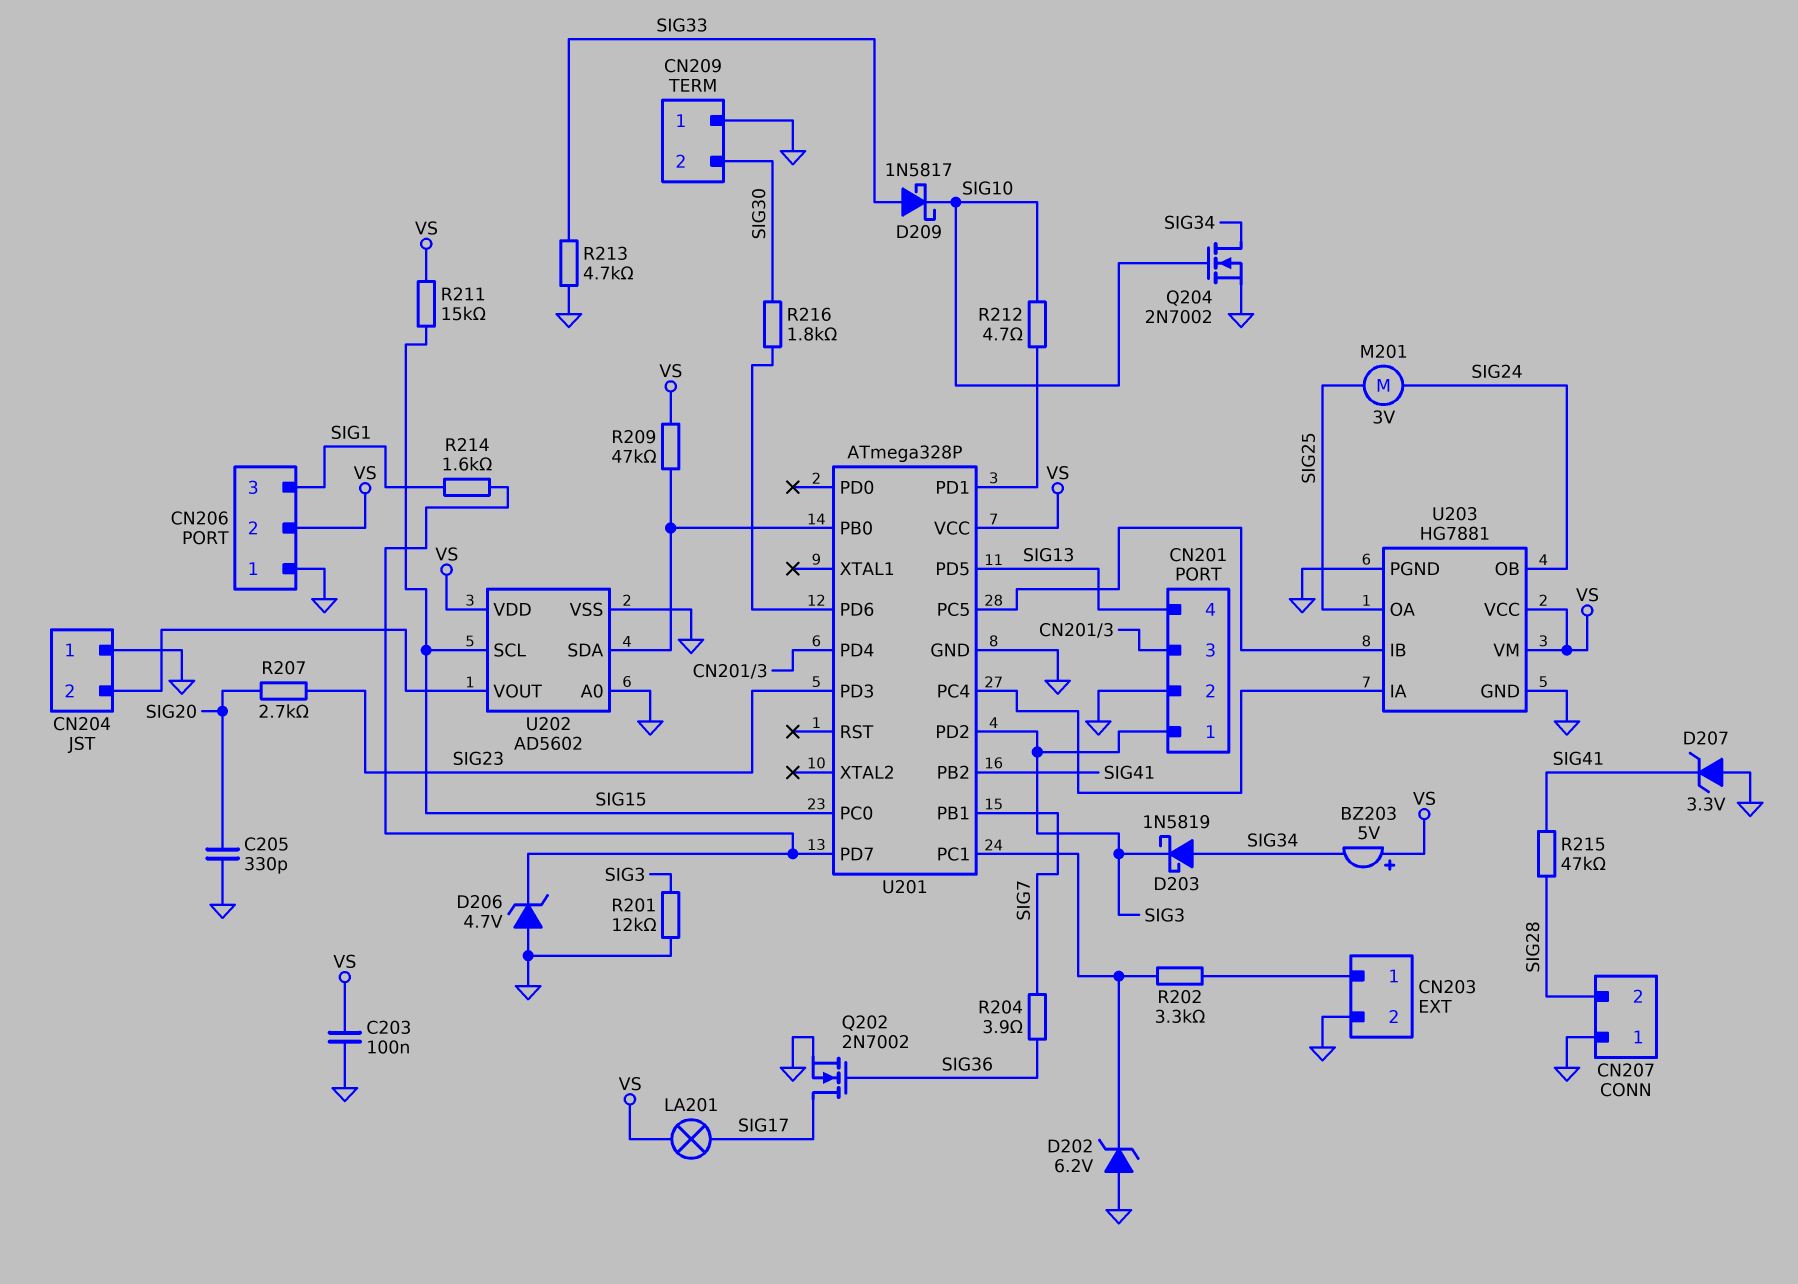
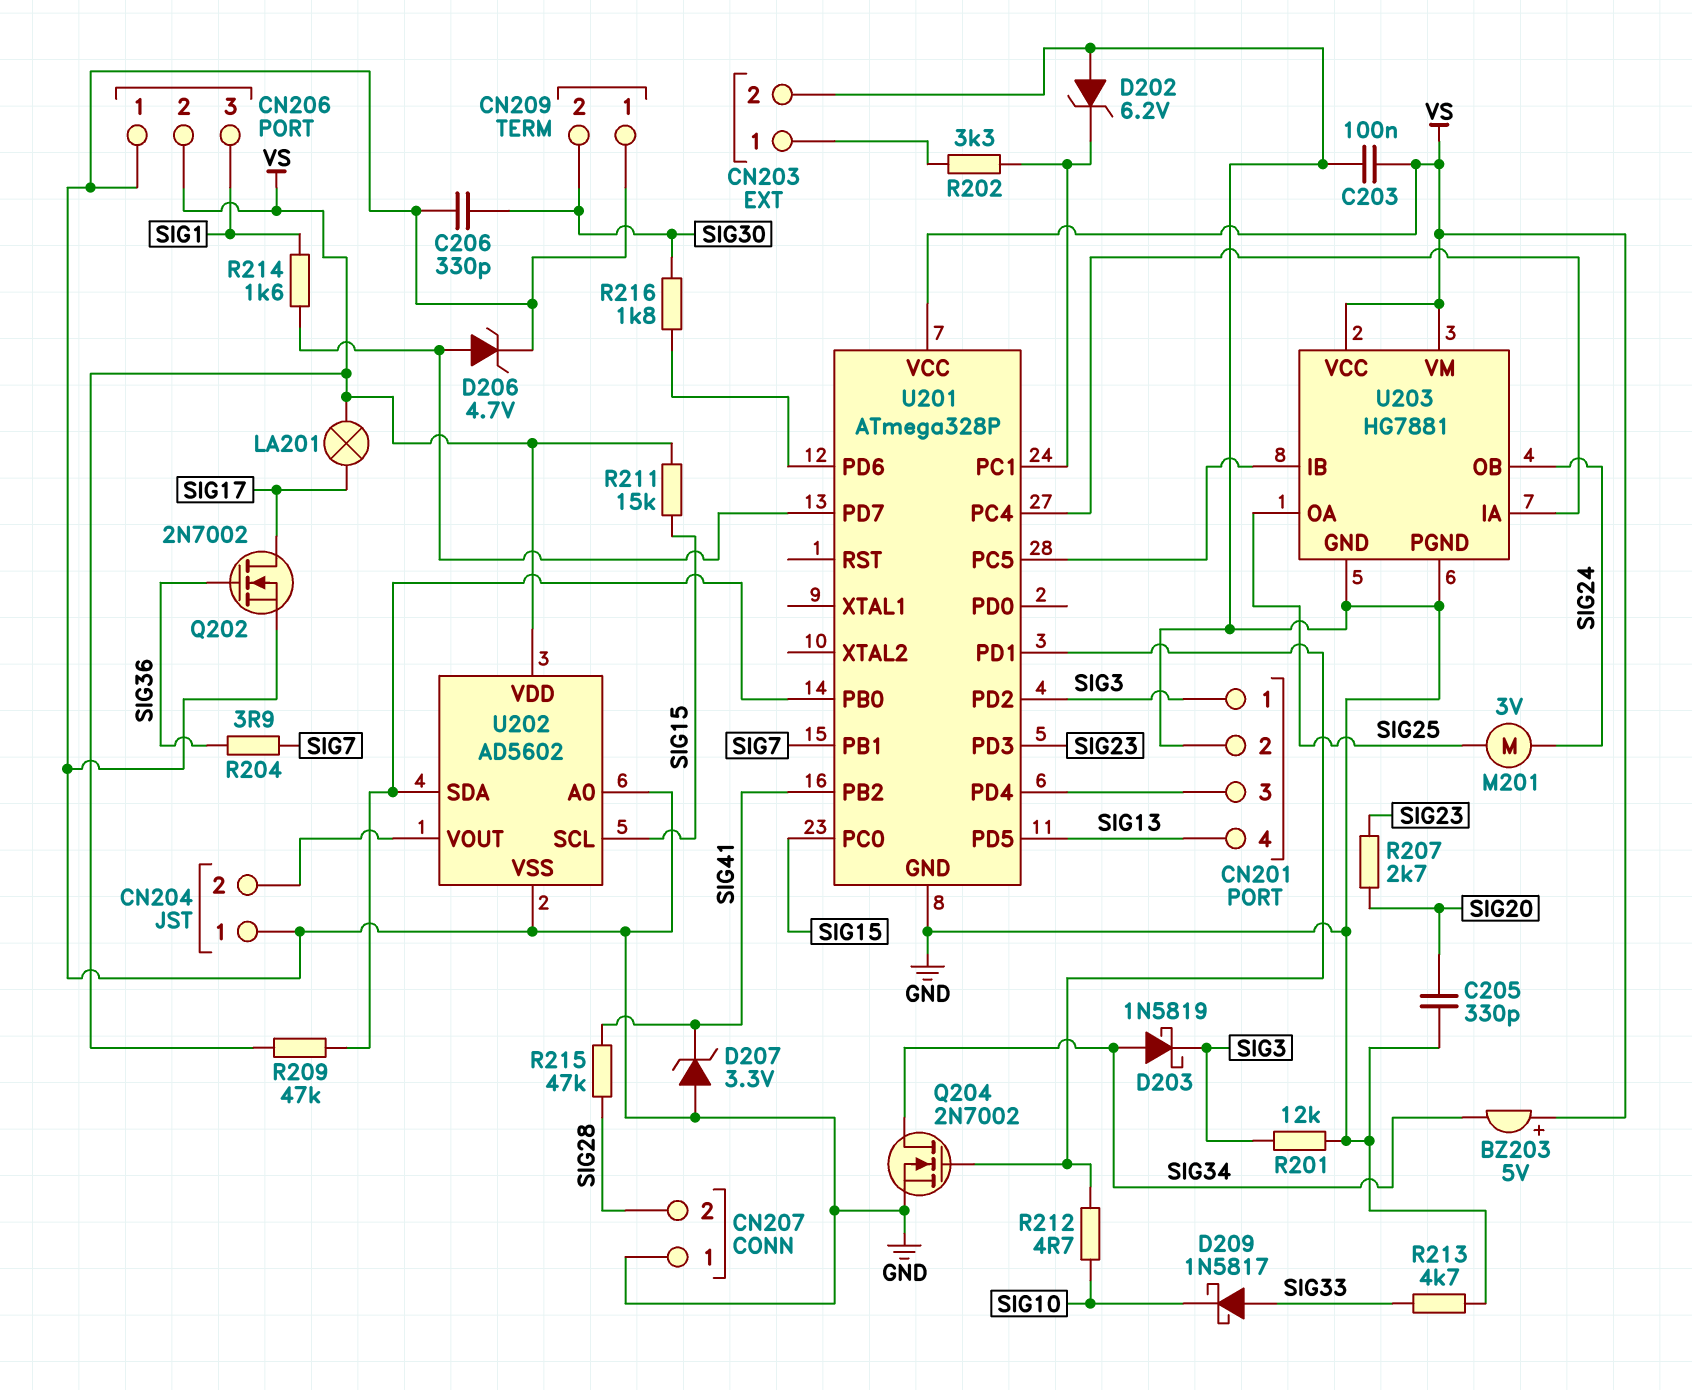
C206: none -> 330pF (GND, SIG30)
D206: zener 4.7V (A GND, K U201/PD7) -> zener 4.7V (A U201/PD7, K GND)
Q204: NMOS 2N7002 (G SIG10, D SIG34, S GND) -> NMOS 2N7002 (G U201/PD1, D SIG34, S GND)

